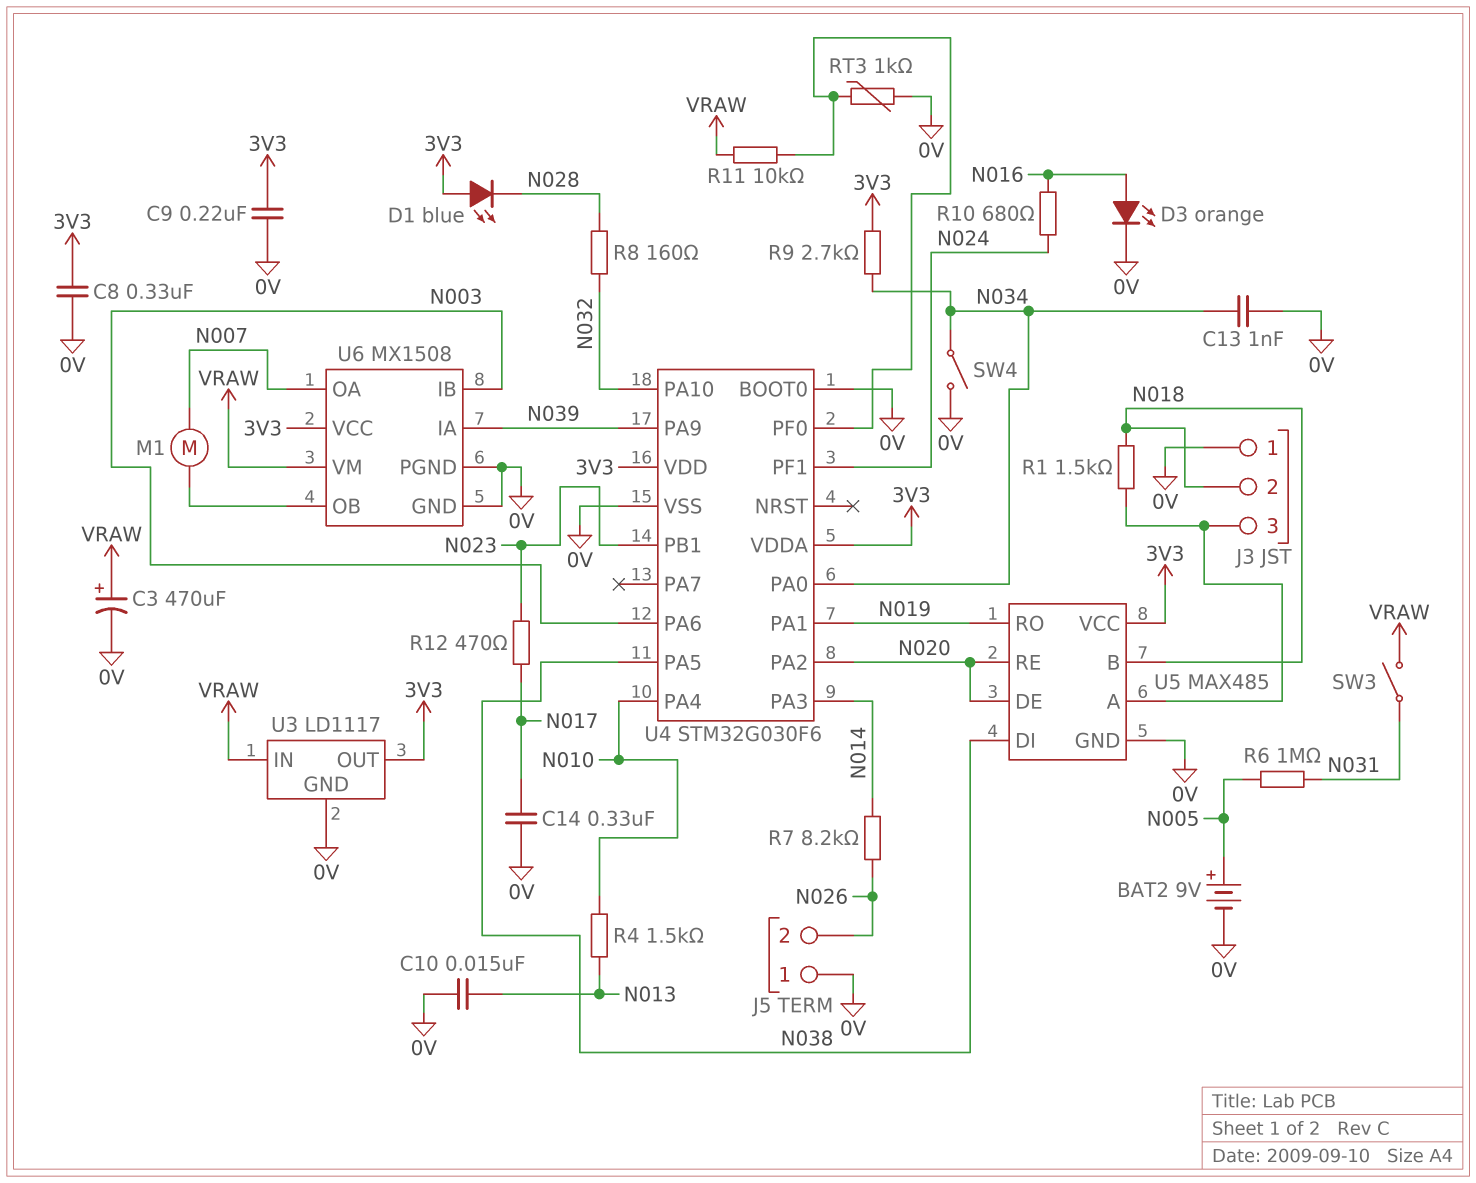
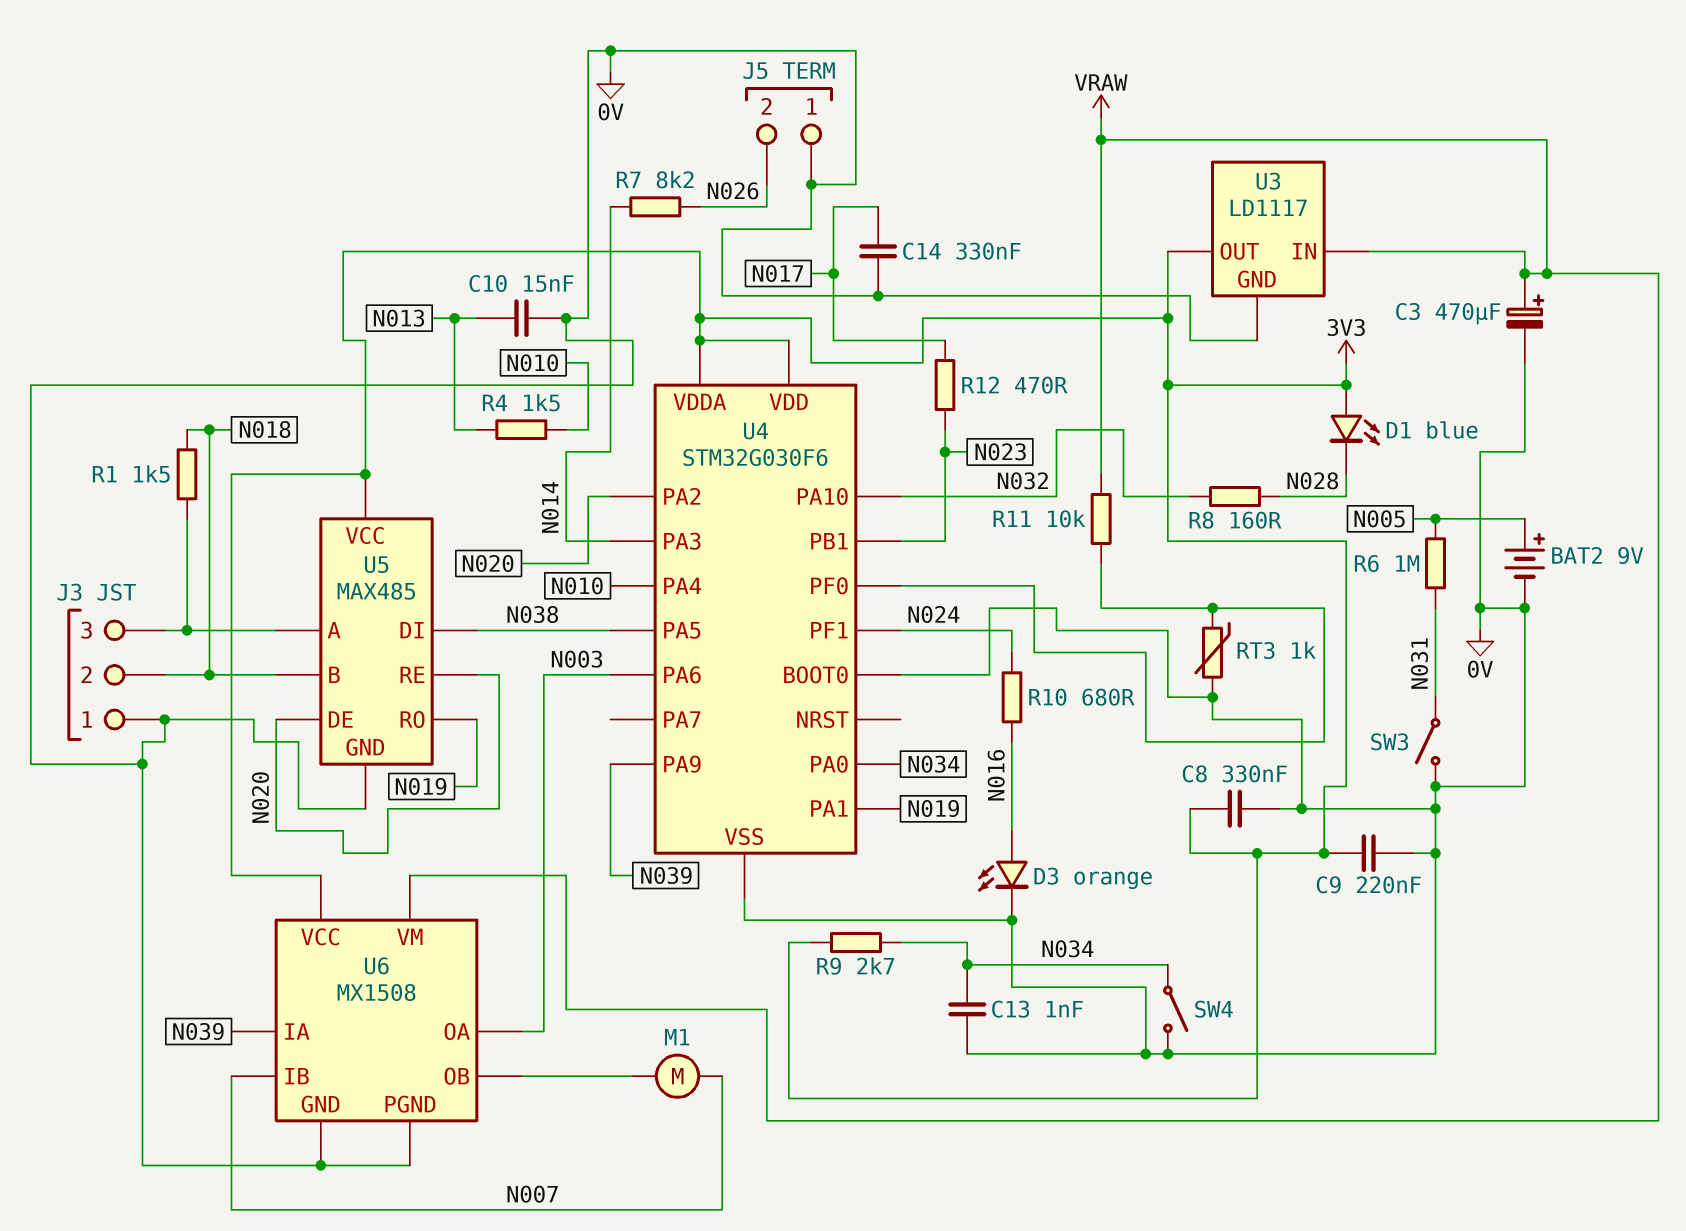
SW3: switch (N031, VRAW) -> switch (0V, N031)
U6 pin IB: N003 -> N007
U6 pin OA: N007 -> N003

